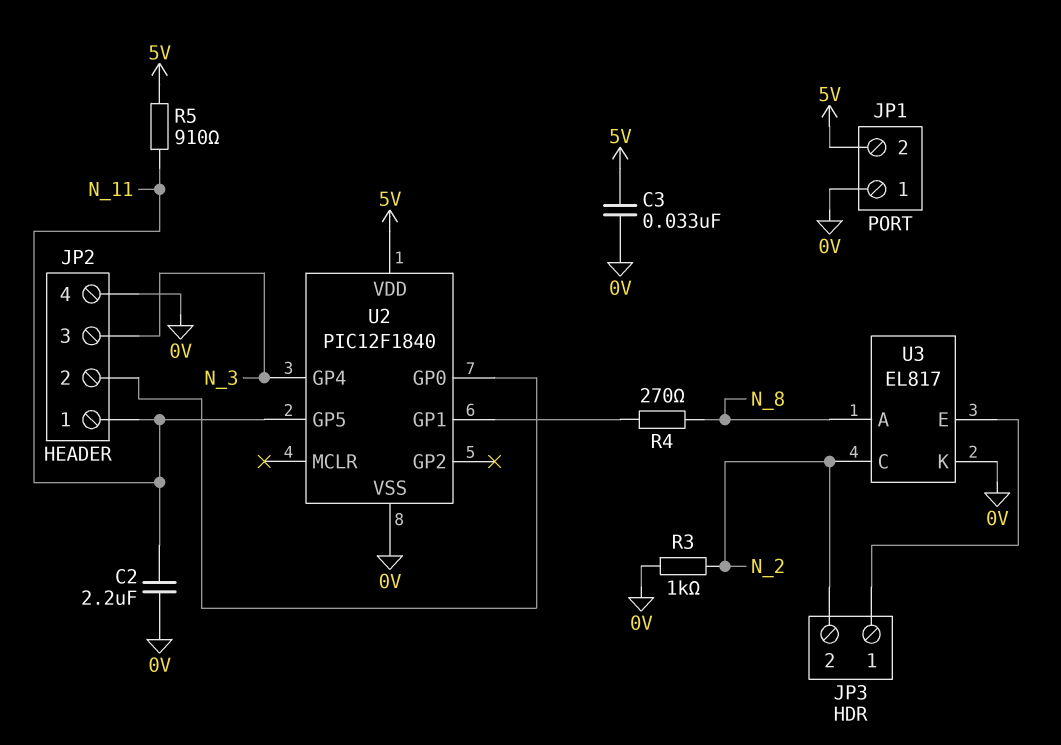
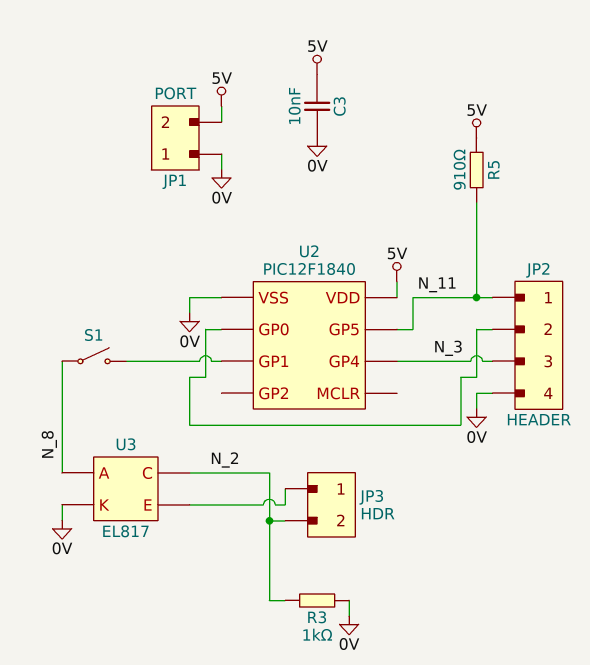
C2: 2.2uF (0V, N_11) -> none
C3: 33nF (0V, 5V) -> 10nF (0V, 5V)
R4: 270 (N_8, U2/GP1) -> none
S1: none -> switch (N_8, U2/GP1)

